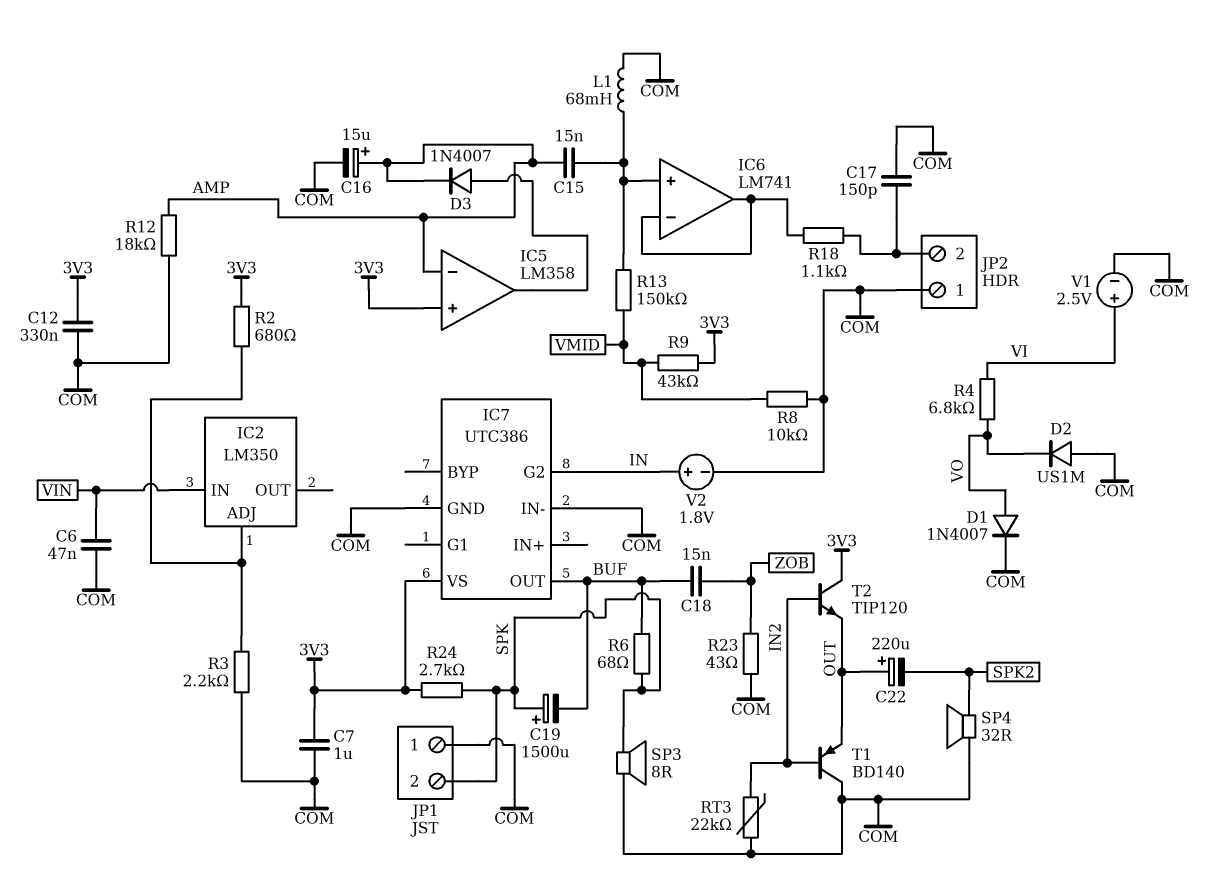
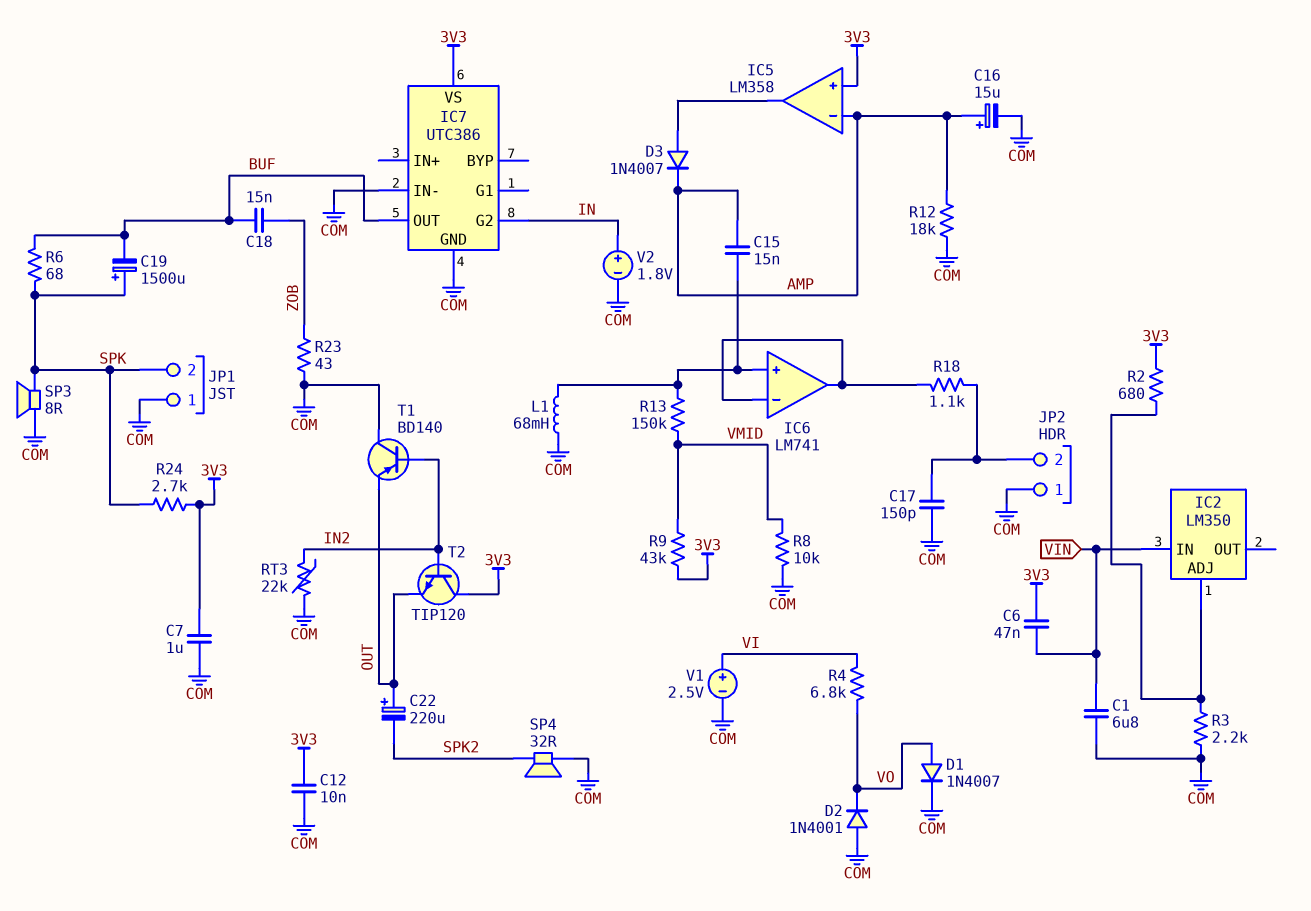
C1: none -> 6.8uF (COM, VIN)
C6: 47nF (COM, VIN) -> 47nF (3V3, VIN)
C12: 330nF (3V3, COM) -> 10nF (3V3, COM)
D2: diode US1M (A COM, K VO) -> diode 1N4001 (A COM, K VO)

